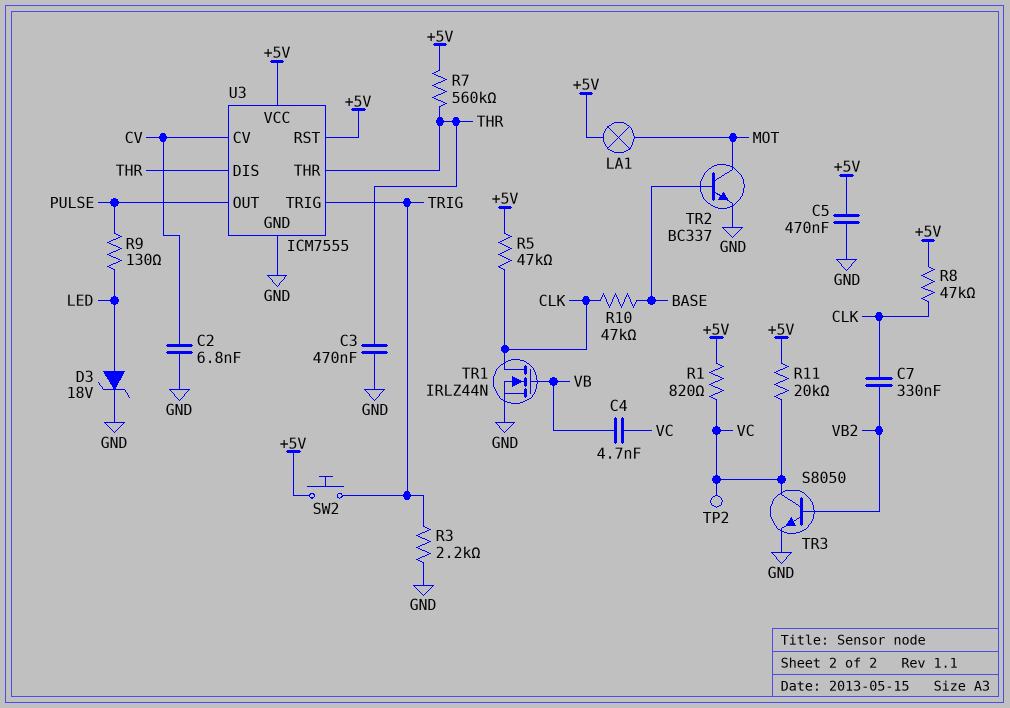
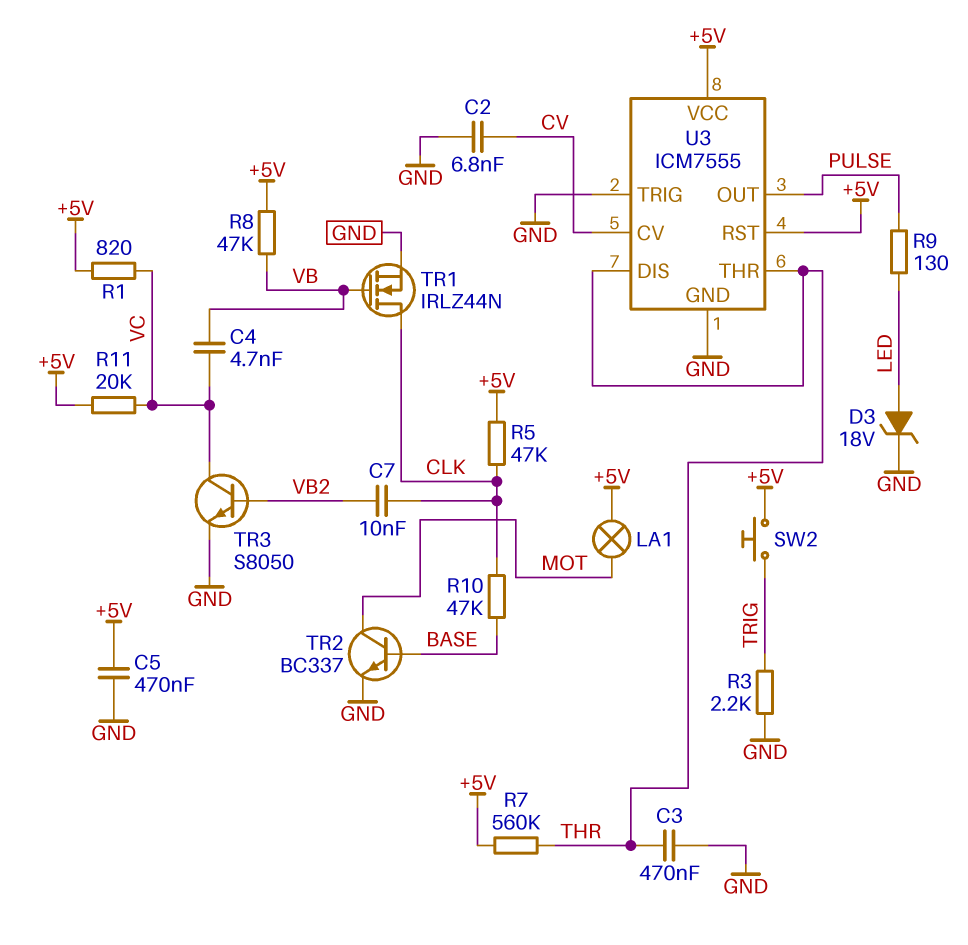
C7: 330nF (CLK, VB2) -> 10nF (CLK, VB2)
R8: 47k (+5V, CLK) -> 47k (+5V, VB)
TP2: test point (VC) -> none
U3 pin TRIG: TRIG -> GND

